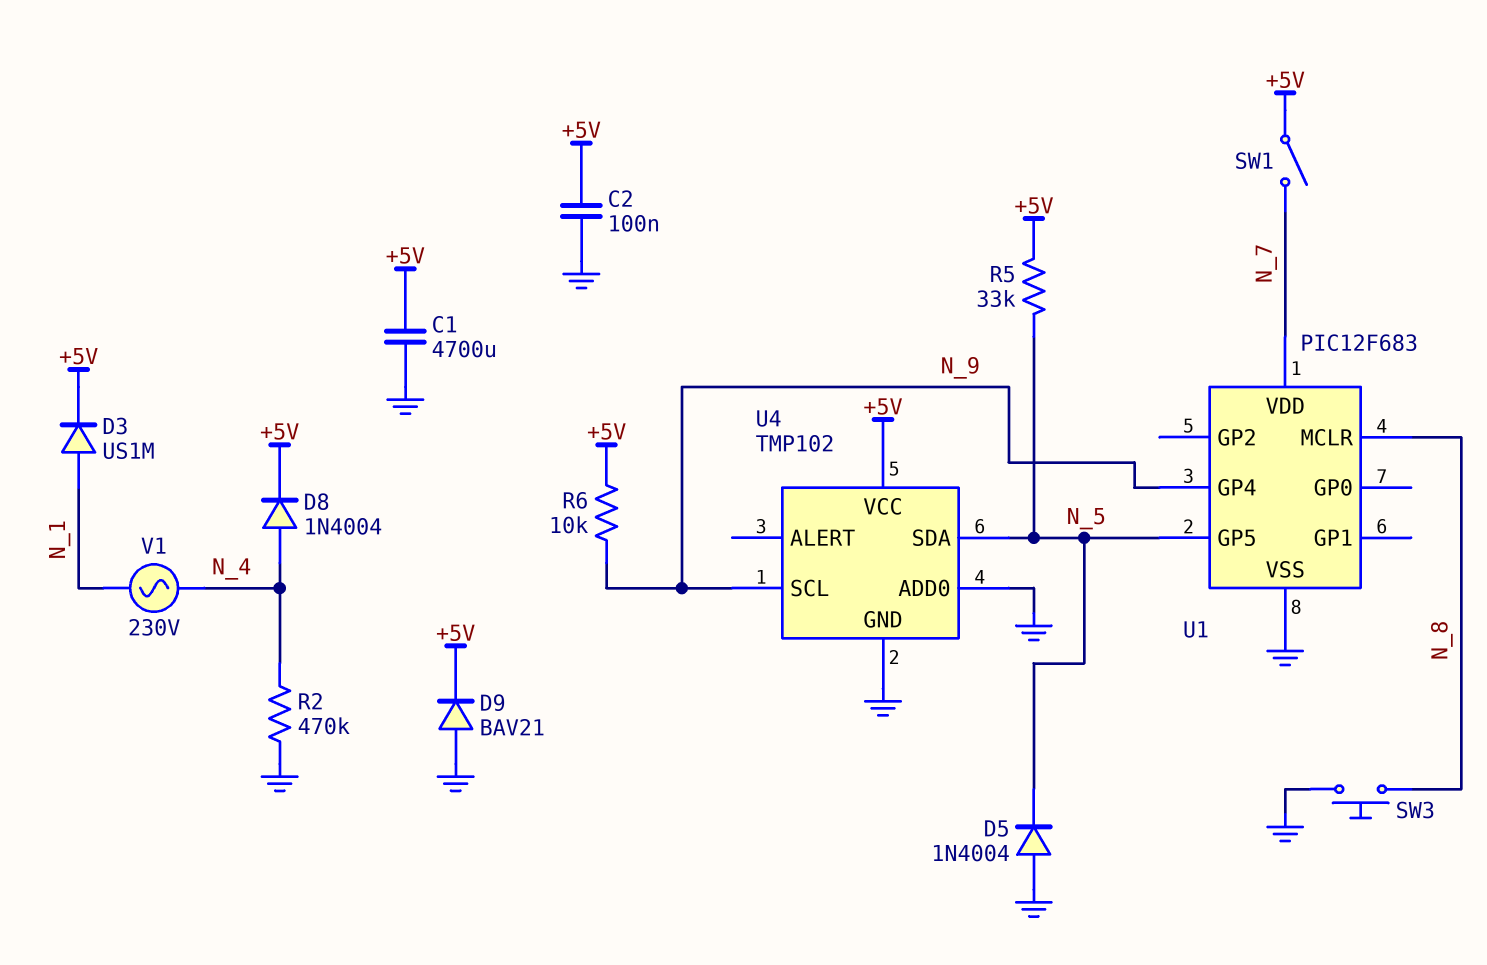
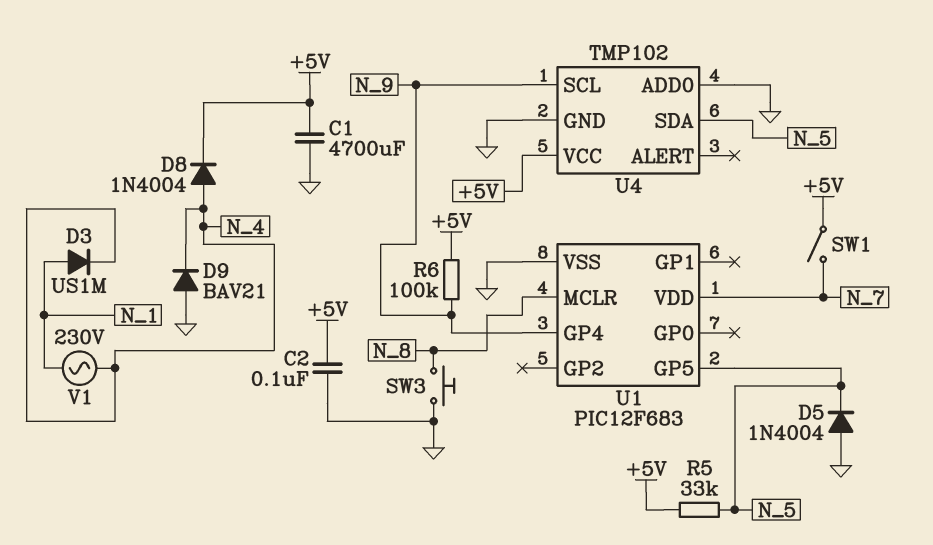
D3: diode US1M (A N_1, K +5V) -> diode US1M (A N_1, K N_4)
D9: diode BAV21 (A GND, K +5V) -> diode BAV21 (A GND, K N_4)
R2: 470k (GND, N_4) -> none
R6: 10k (+5V, N_9) -> 100k (+5V, N_9)

